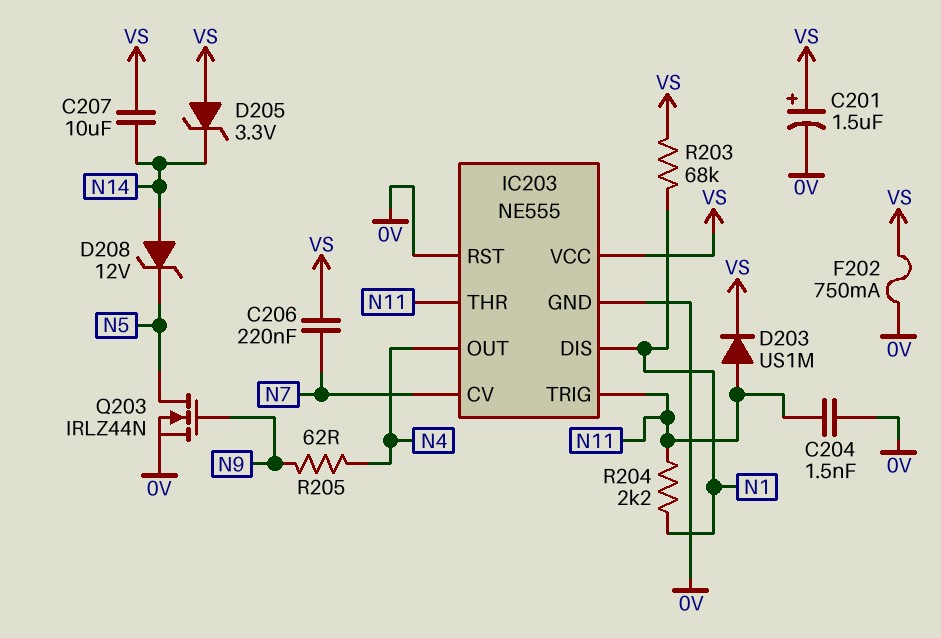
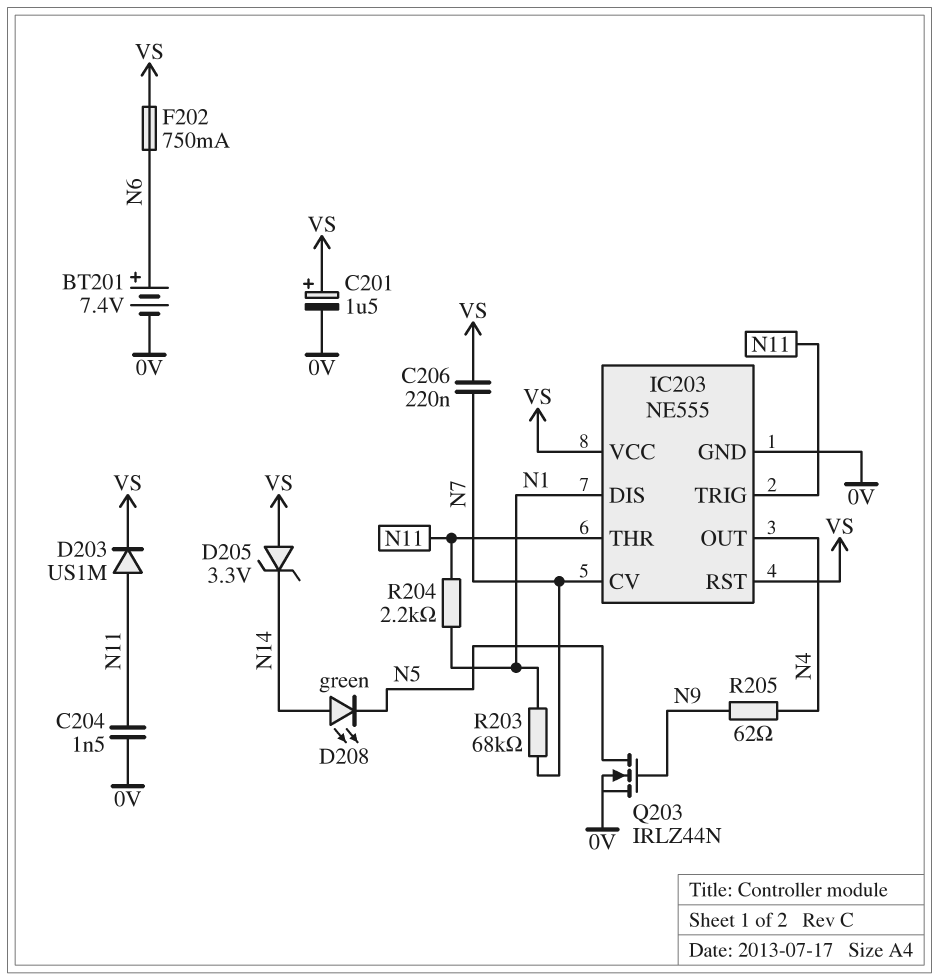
BT201: none -> 7.4V (plus N6, minus 0V)
C207: 10uF (N14, VS) -> none
D208: zener 12V (A N14, K N5) -> LED green (A N14, K N5)
F202: 750mA (0V, VS) -> 750mA (N6, VS)
IC203 pin RST: 0V -> VS
R203: 68k (N1, VS) -> 68k (N1, N7)

